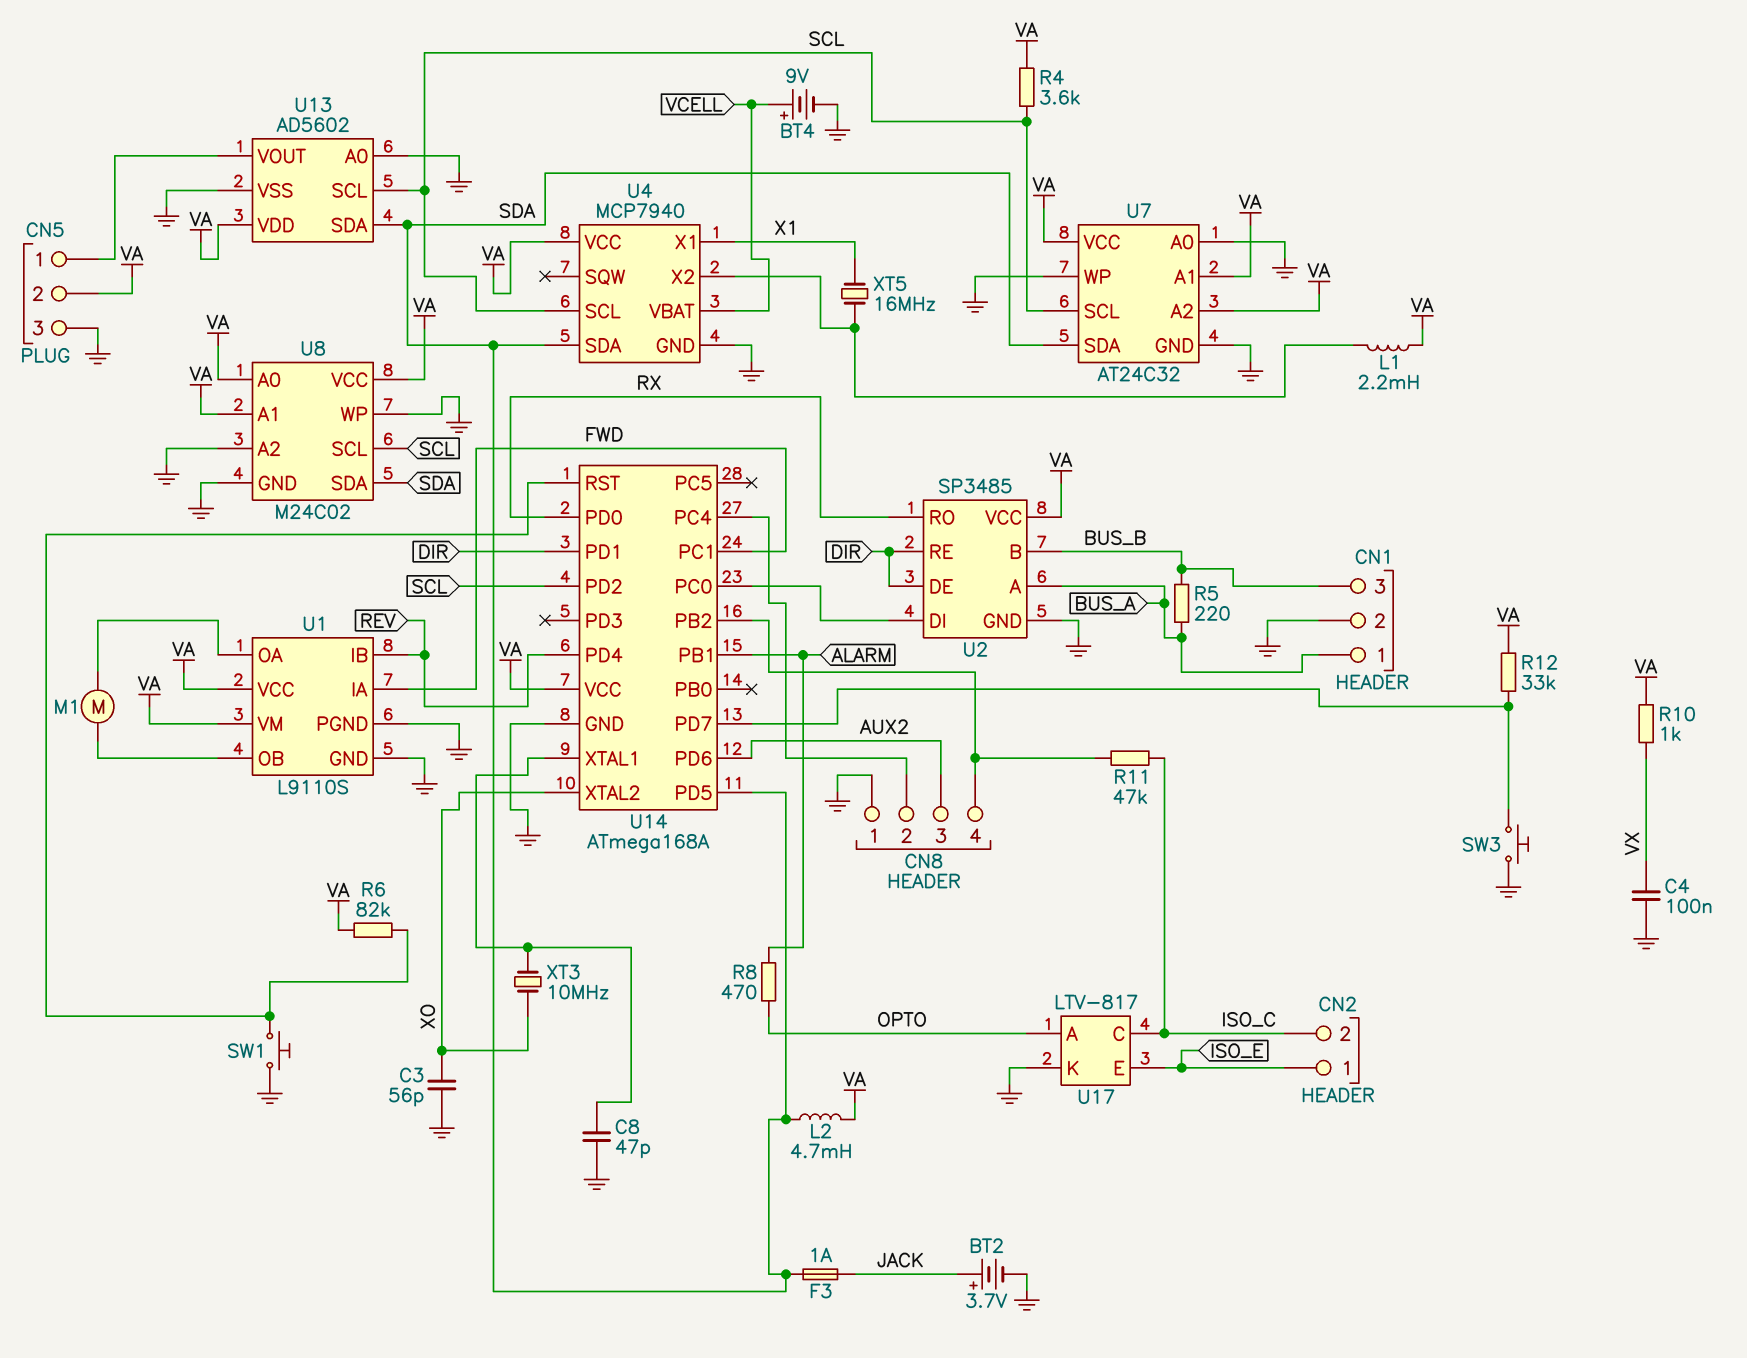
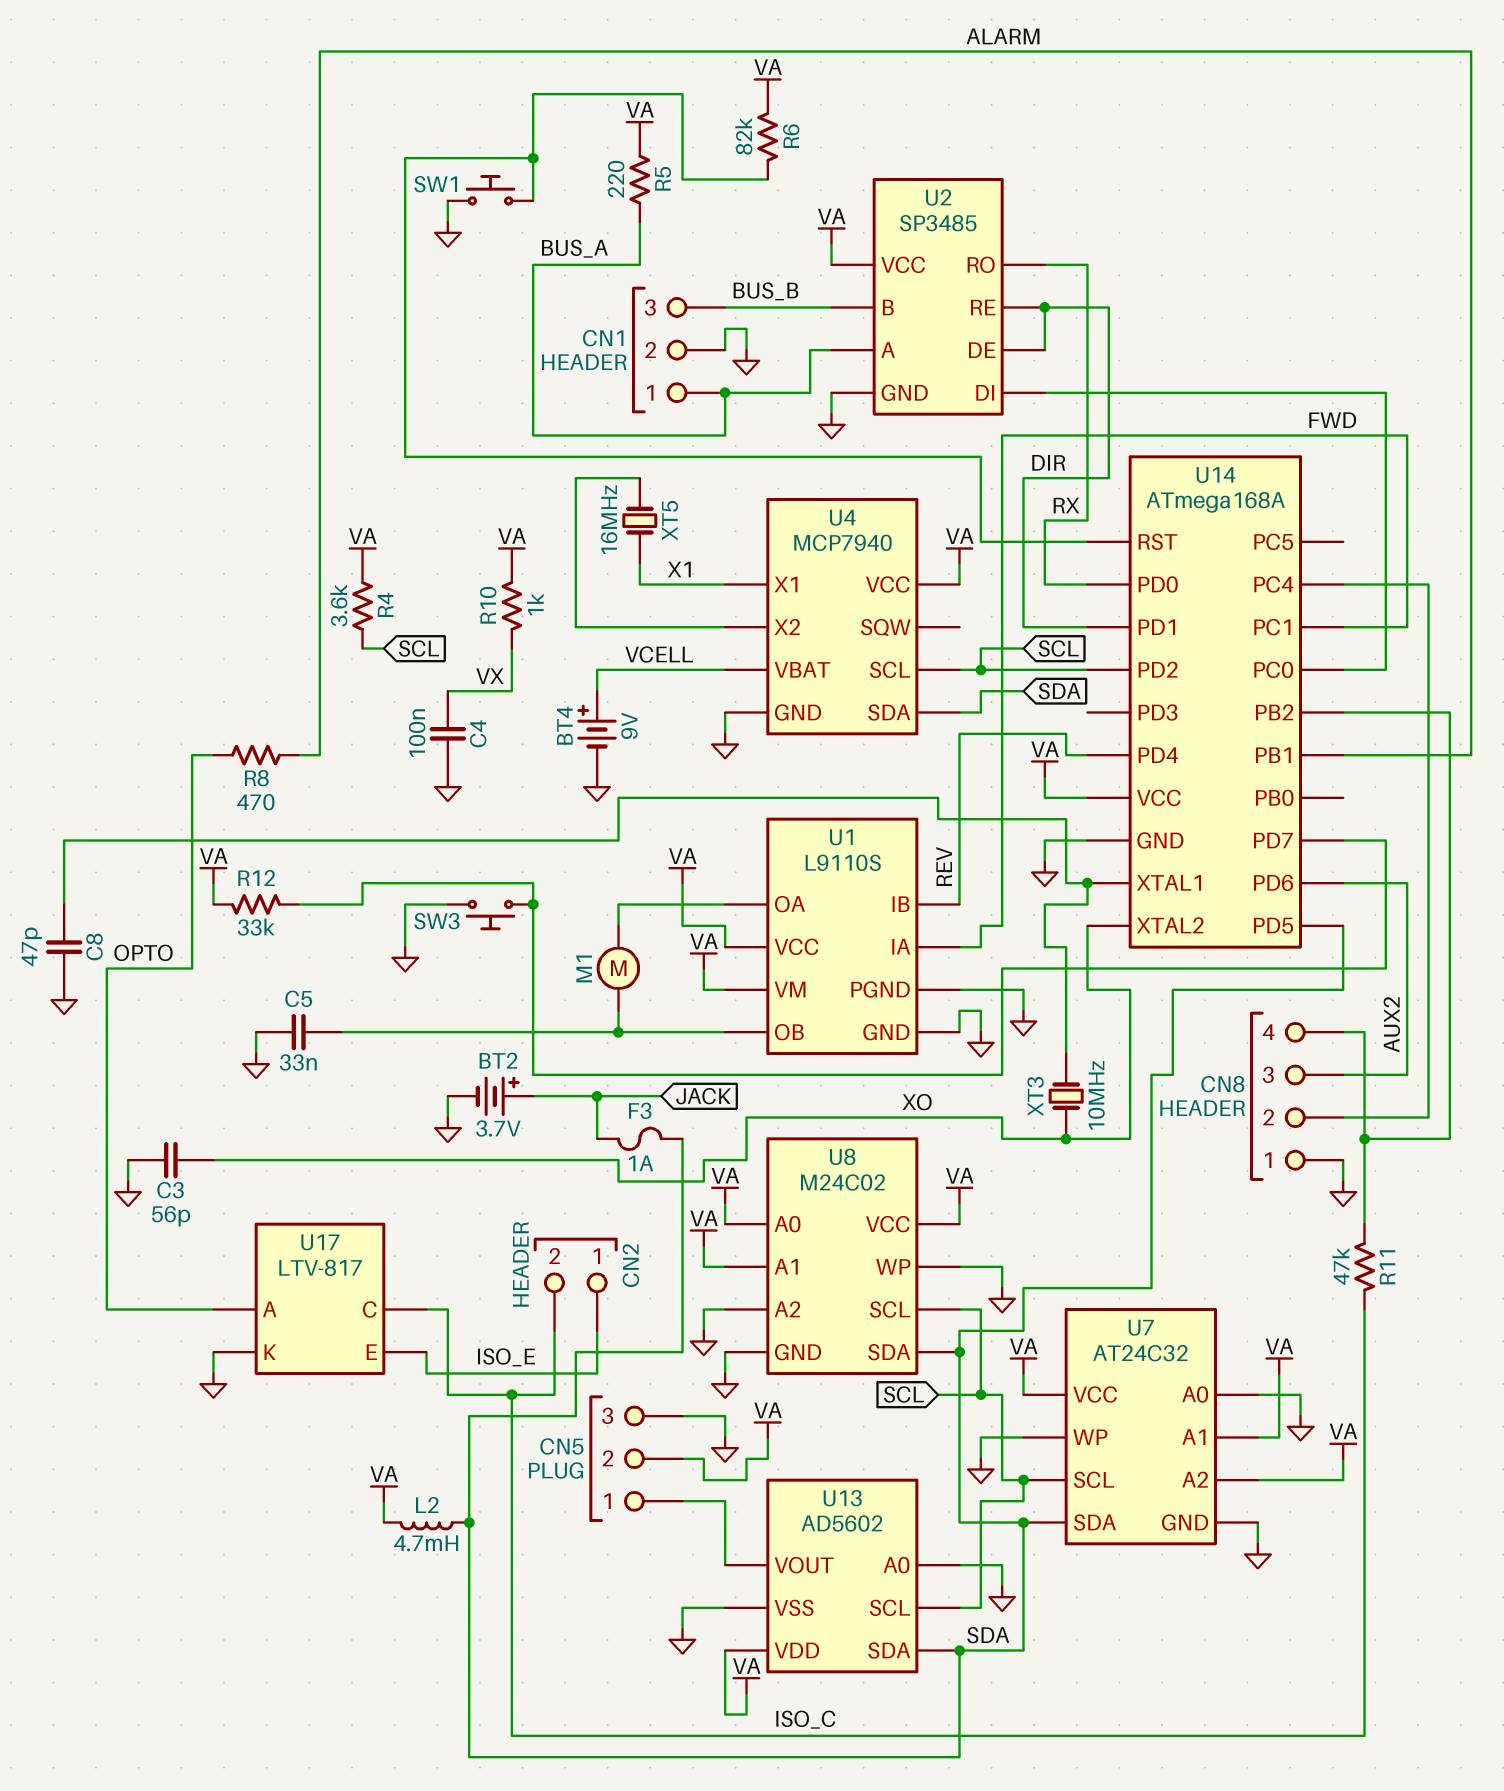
C5: none -> 33nF (GND, U1/OB)
L1: 2.2mH (U4/X2, VA) -> none
R5: 220 (BUS_A, BUS_B) -> 220 (BUS_A, VA)

